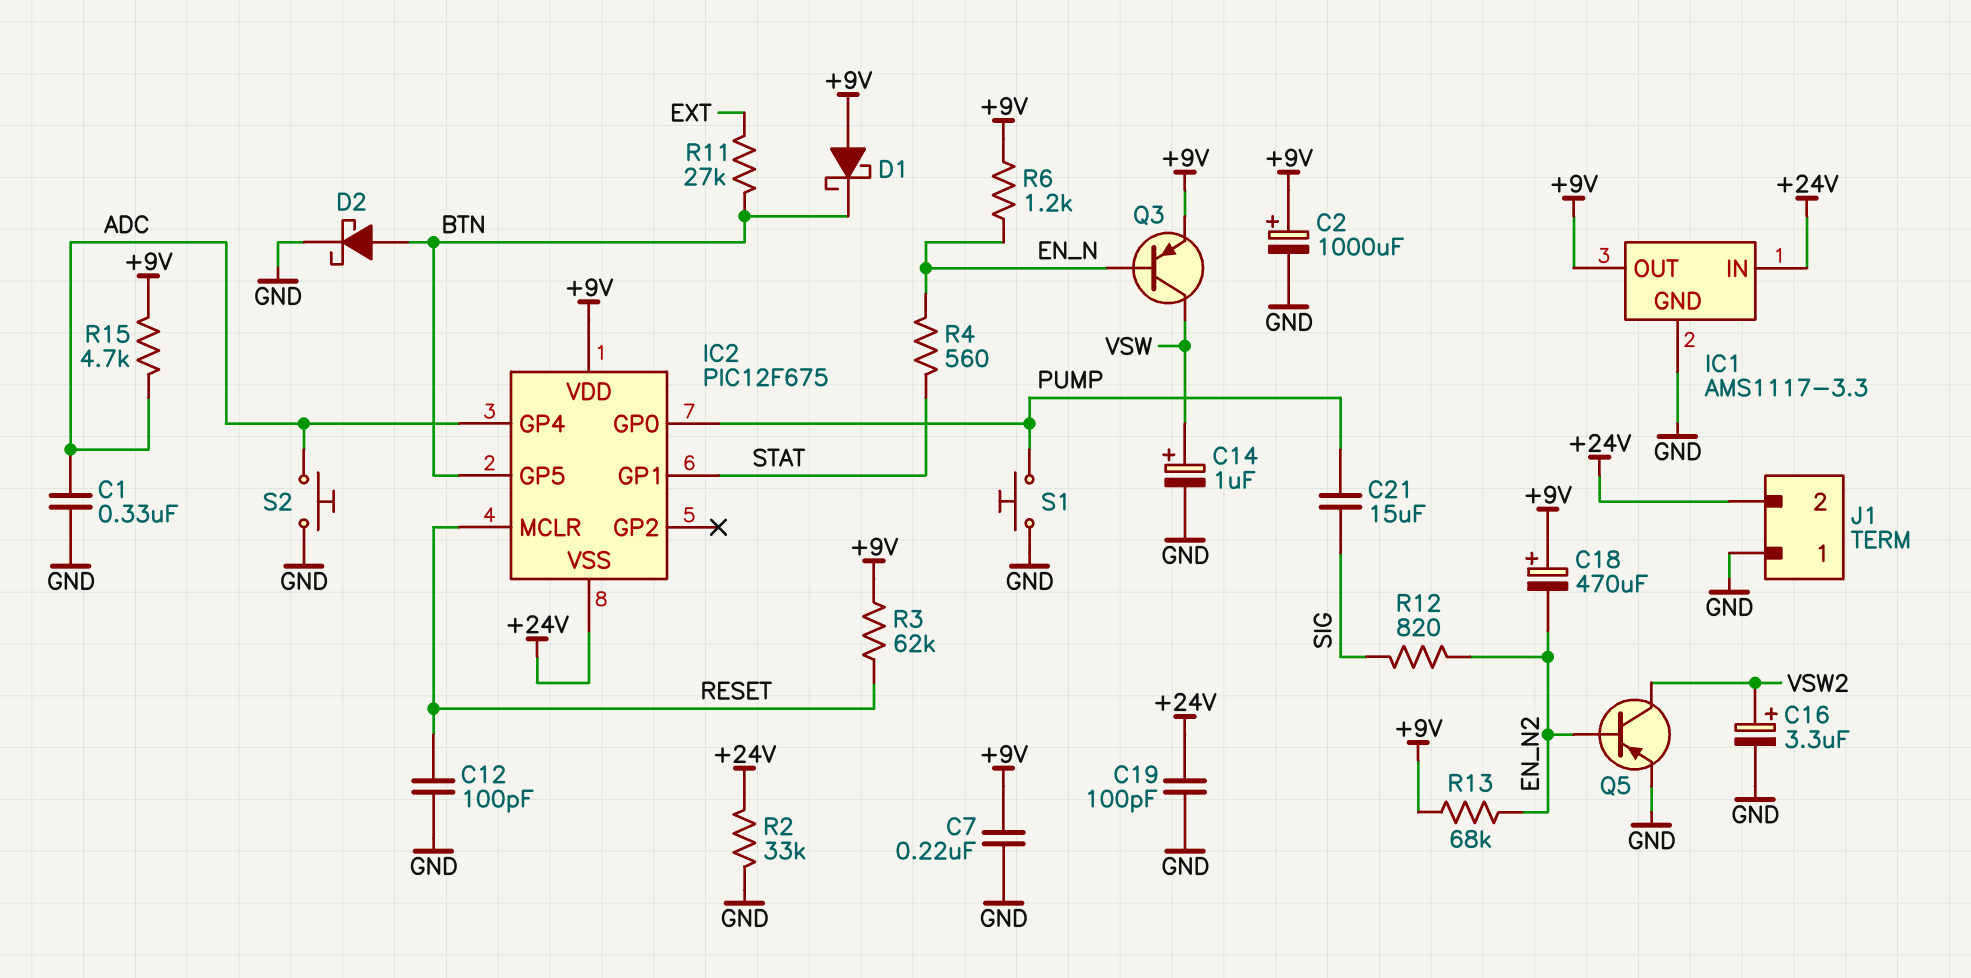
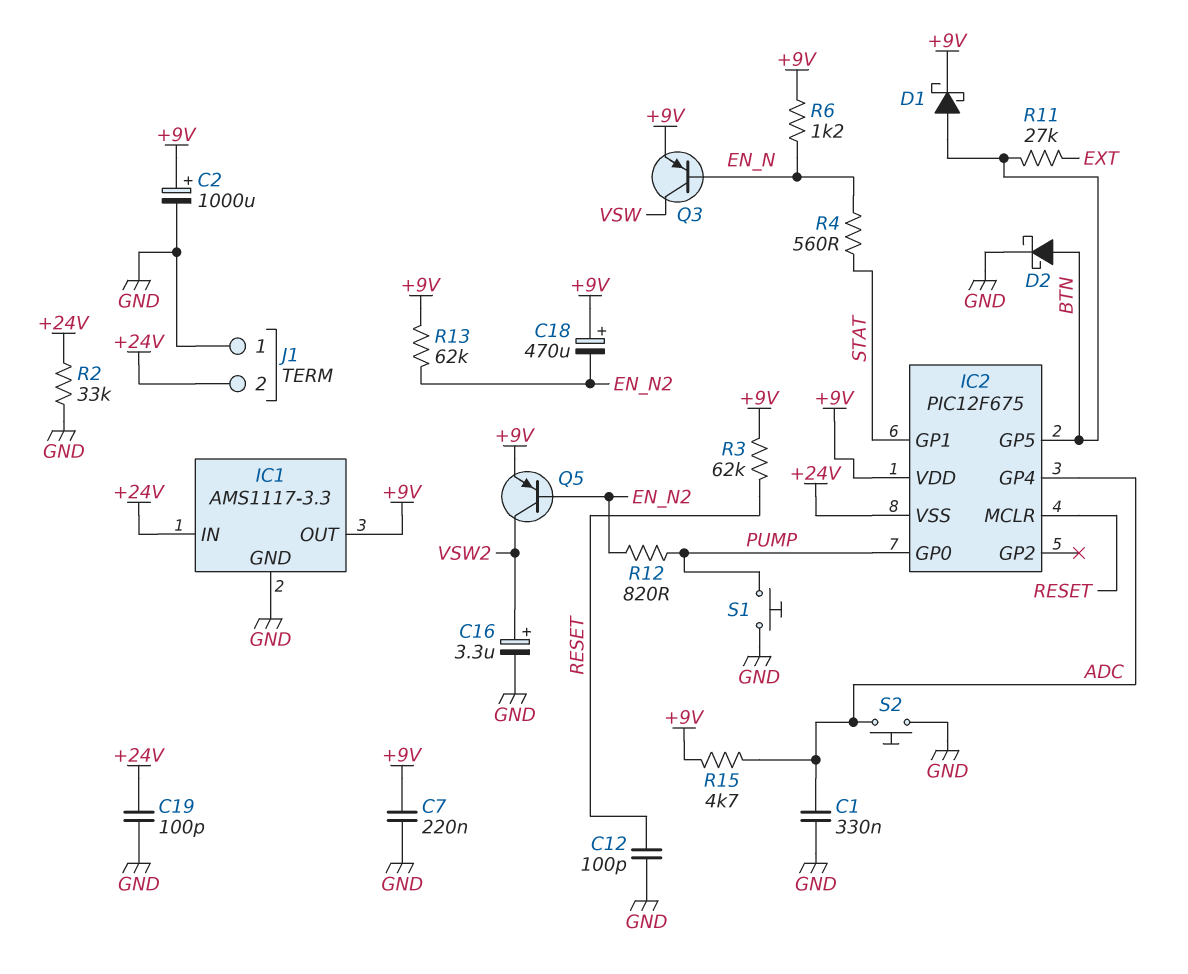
C14: 1uF (plus VSW, minus GND) -> none
C21: 15uF (PUMP, SIG) -> none
D1: schottky (A +9V, K BTN) -> schottky (A BTN, K +9V)
Q5: PNP (B EN_N2, C VSW2, E GND) -> PNP (B EN_N2, C VSW2, E +9V)
R12: 820 (EN_N2, SIG) -> 820 (EN_N2, PUMP)
R13: 68k (+9V, EN_N2) -> 62k (+9V, EN_N2)

